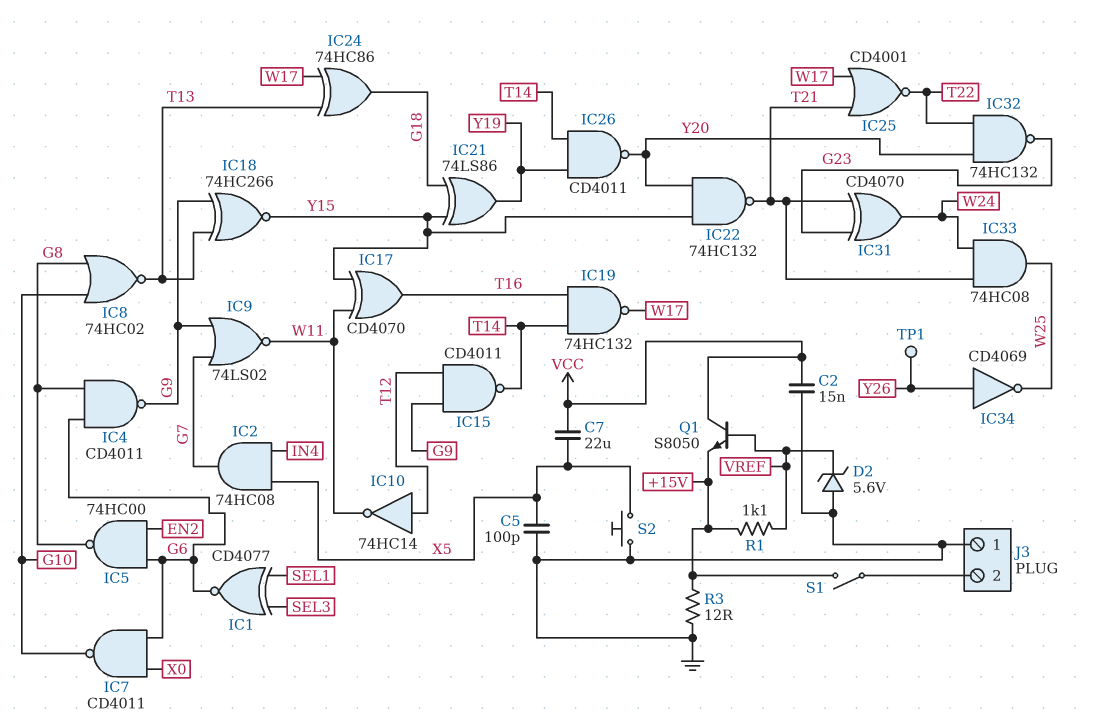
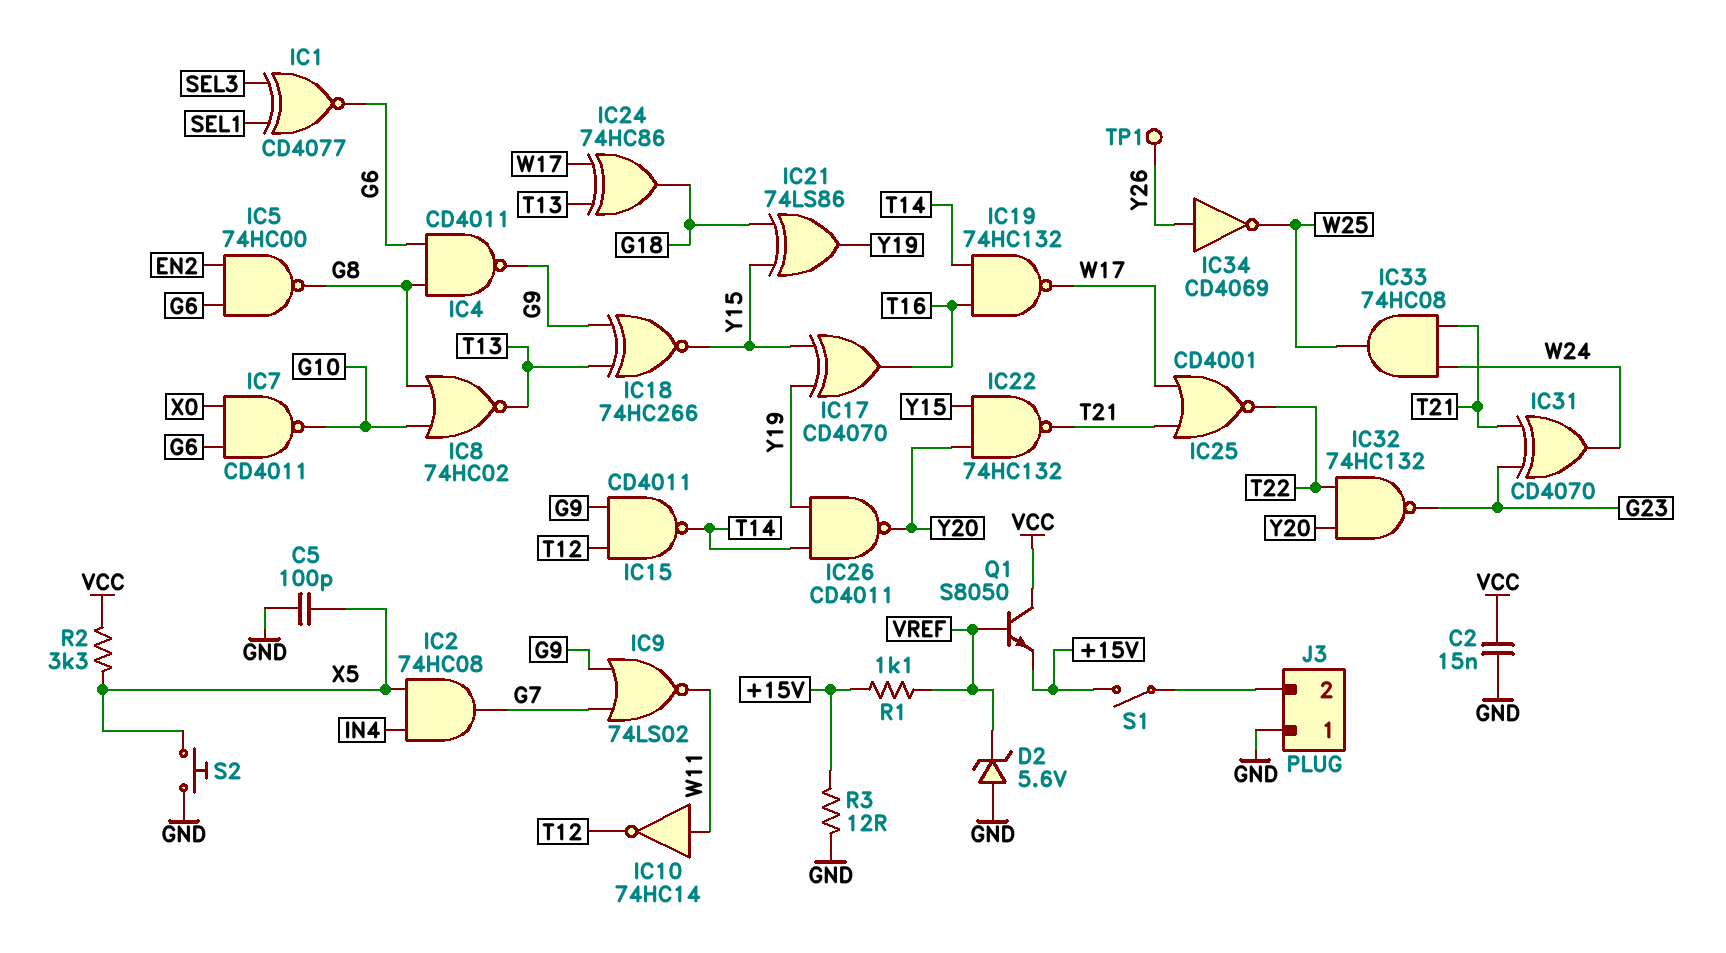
C7: 22uF (VCC, X5) -> none
IC10: NOT 74HC14 (in T12, out W11) -> NOT 74HC14 (in W11, out T12)
IC17: XOR CD4070 (in W11, in Y15, out T16) -> XOR CD4070 (in Y15, in Y19, out T16)
R2: none -> 3.3k (VCC, X5)

